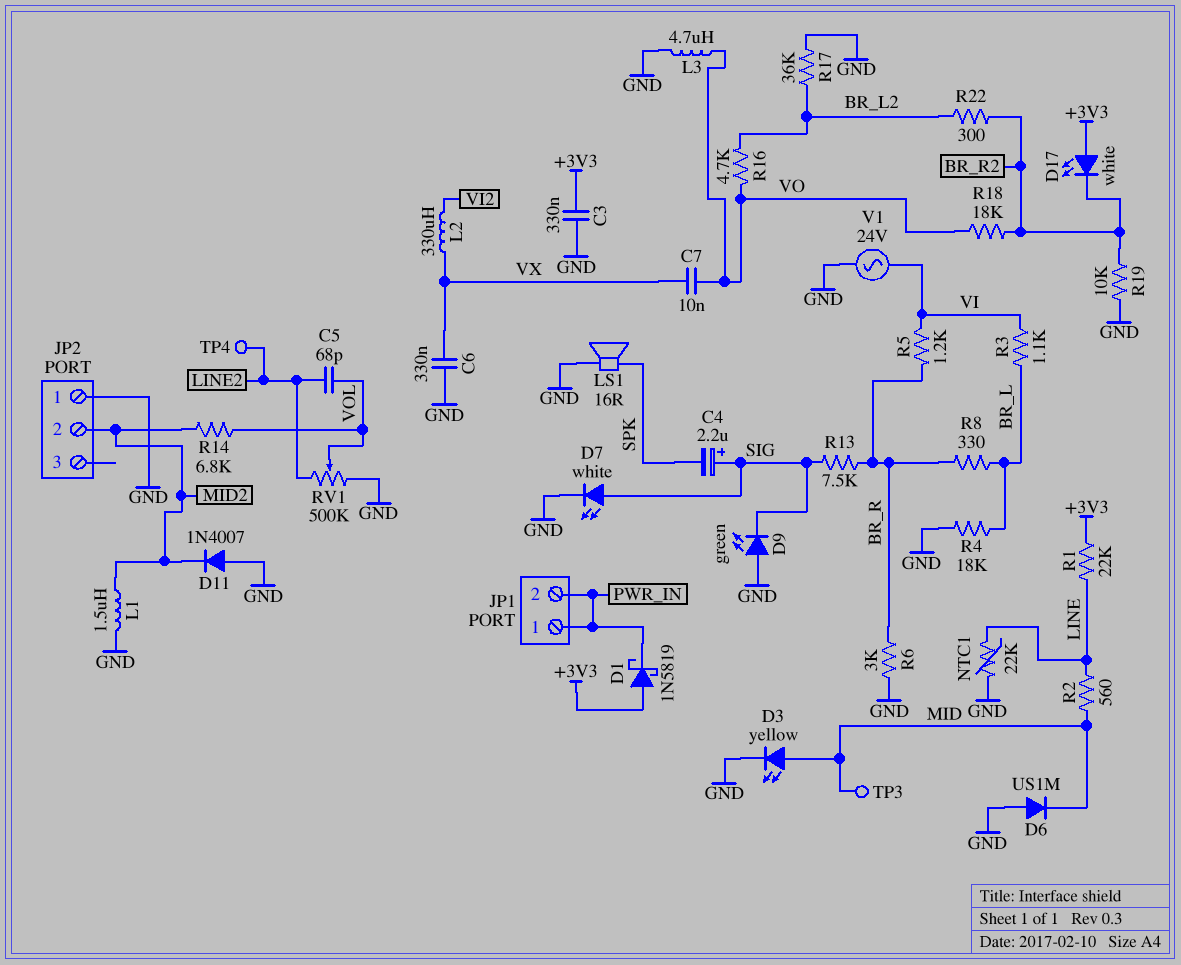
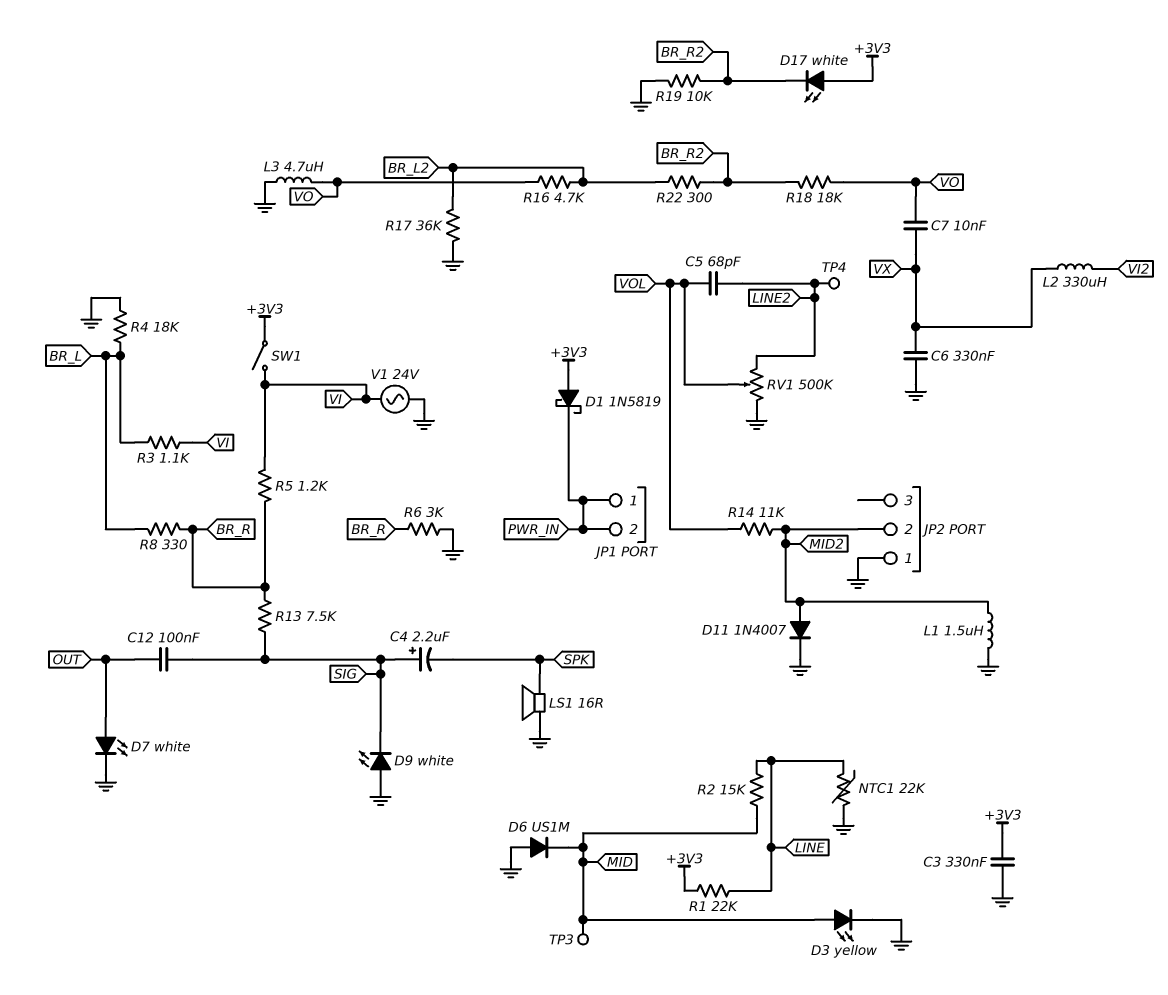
C12: none -> 100nF (OUT, SIG)
D7: LED white (A SIG, K GND) -> LED white (A OUT, K GND)
D9: LED green (A GND, K SIG) -> LED white (A GND, K SIG)
D11: diode 1N4007 (A GND, K MID2) -> diode 1N4007 (A MID2, K GND)
R2: 560 (LINE, MID) -> 15k (LINE, MID)
R14: 6.8k (MID2, VOL) -> 11k (MID2, VOL)
SW1: none -> switch (+3V3, VI)

